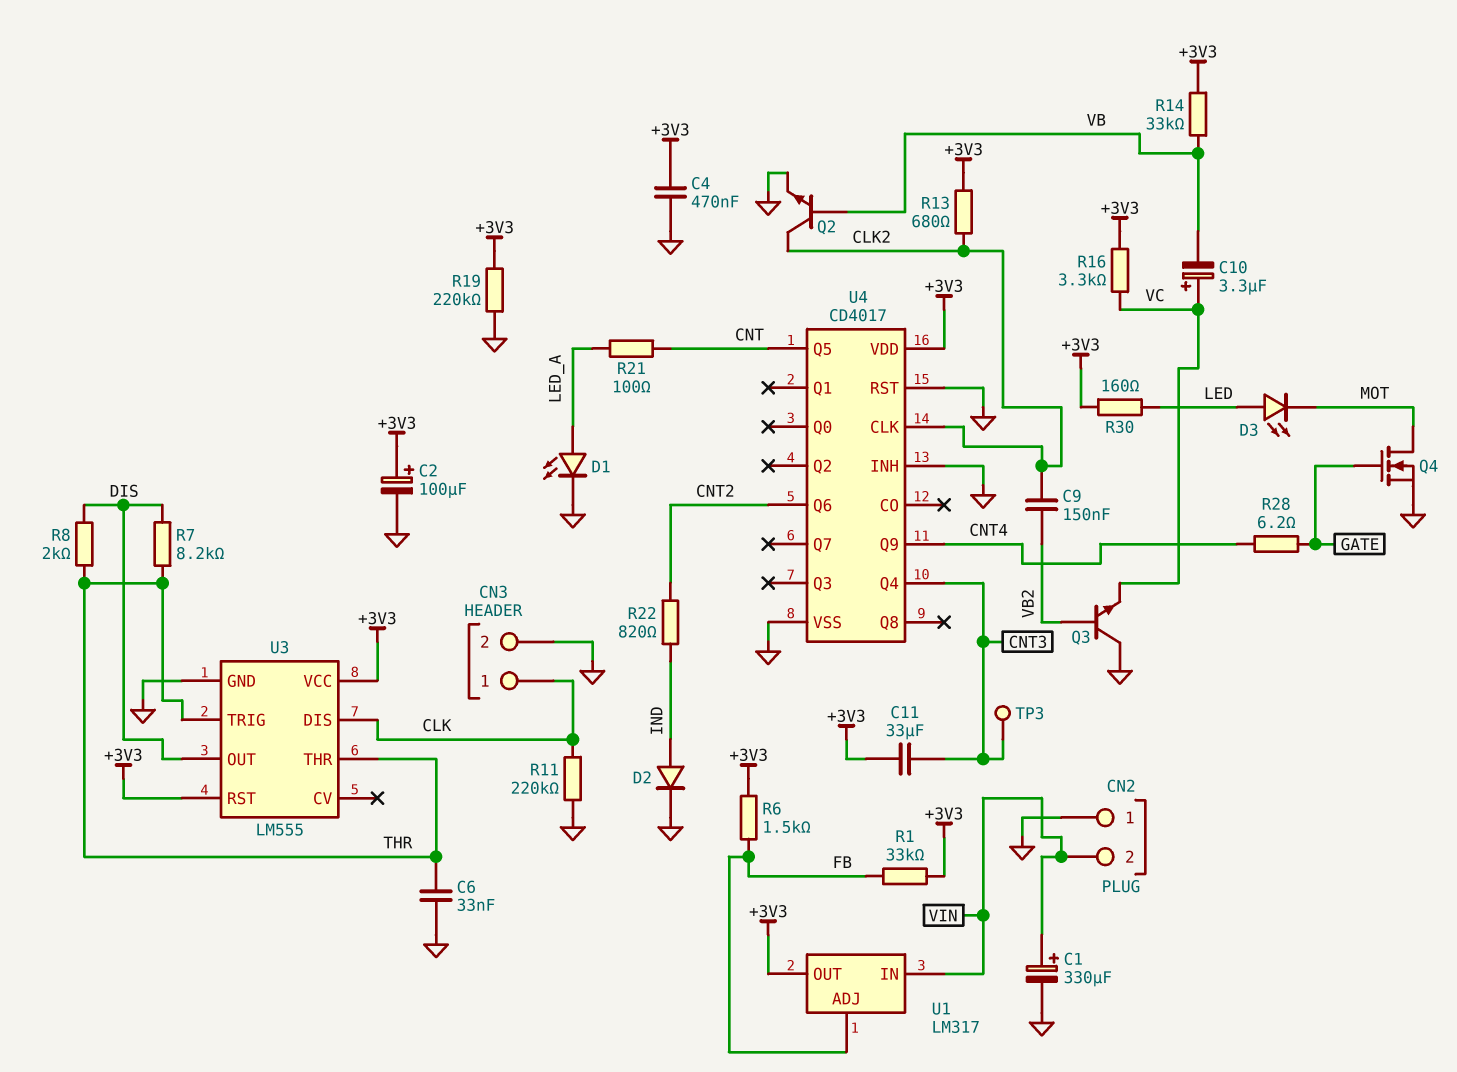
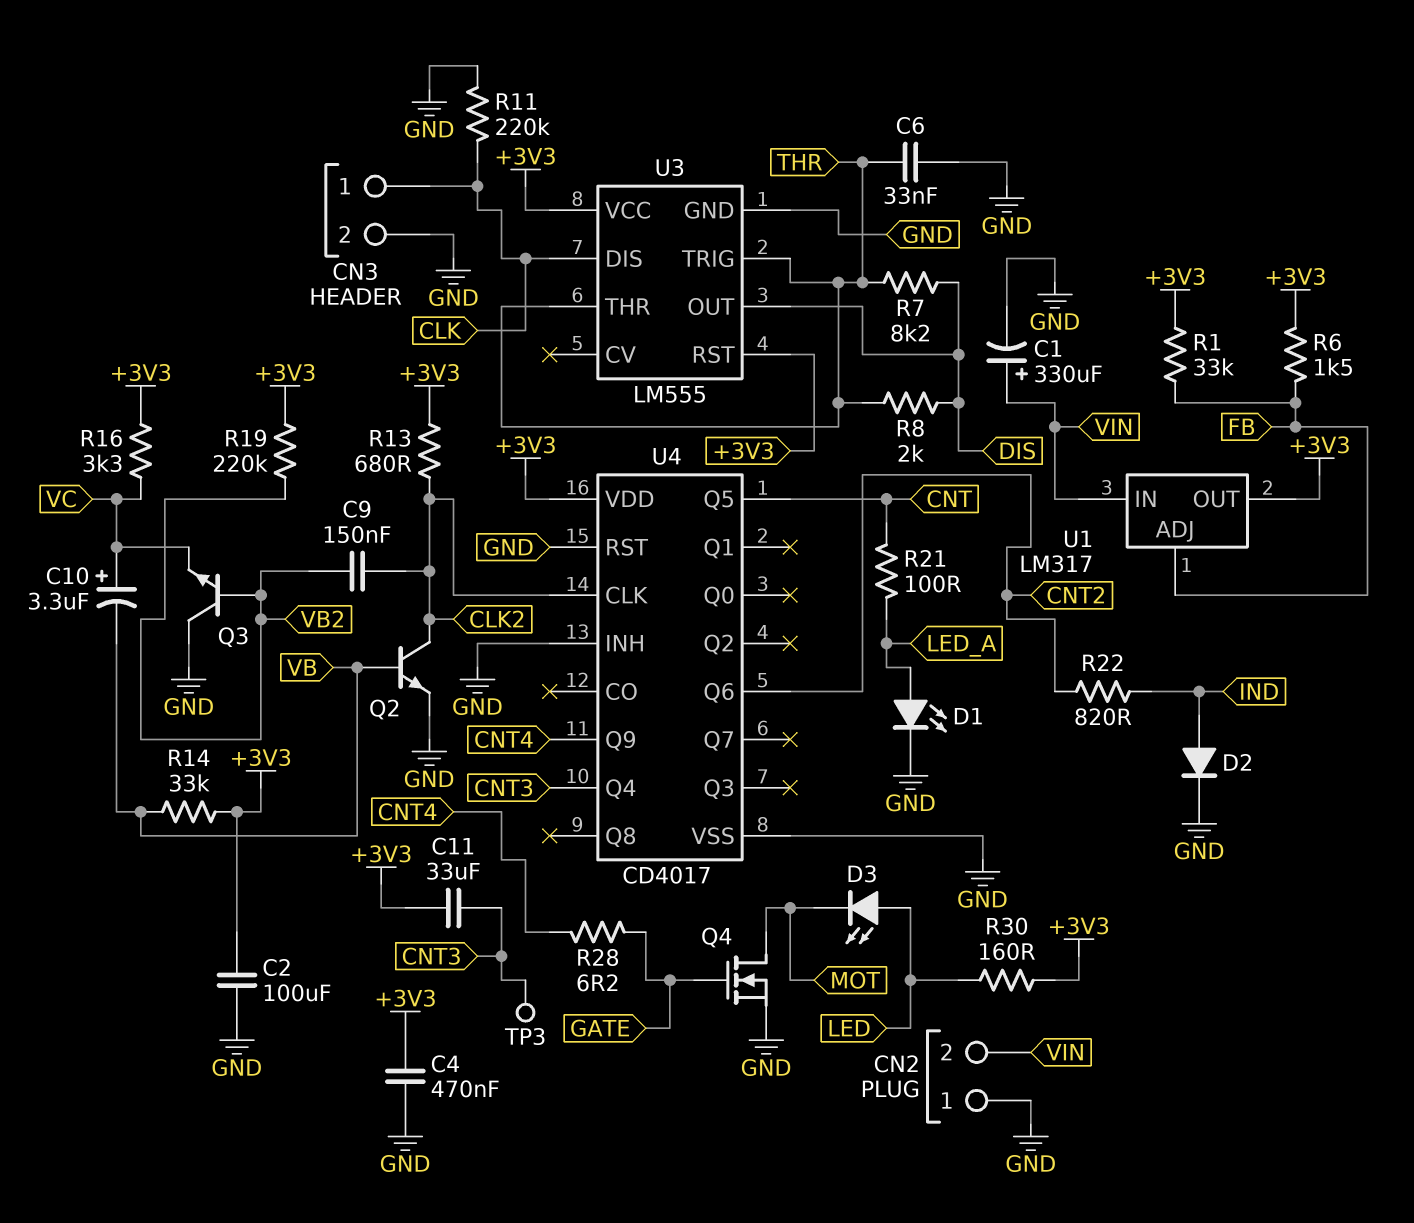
C2: 100uF (plus +3V3, minus GND) -> 100uF (+3V3, GND)
R19: 220k (+3V3, GND) -> 220k (+3V3, VB2)

